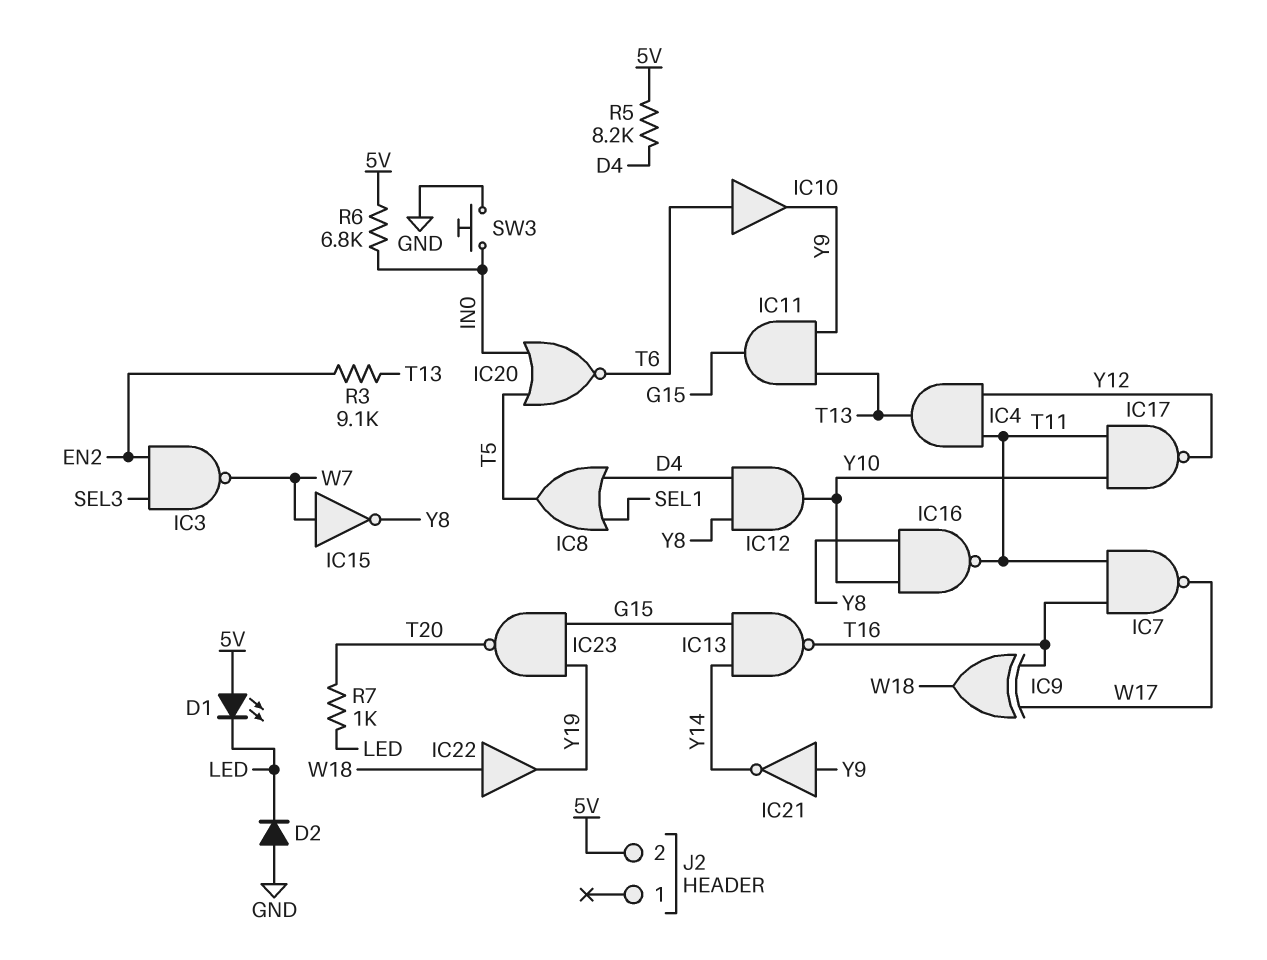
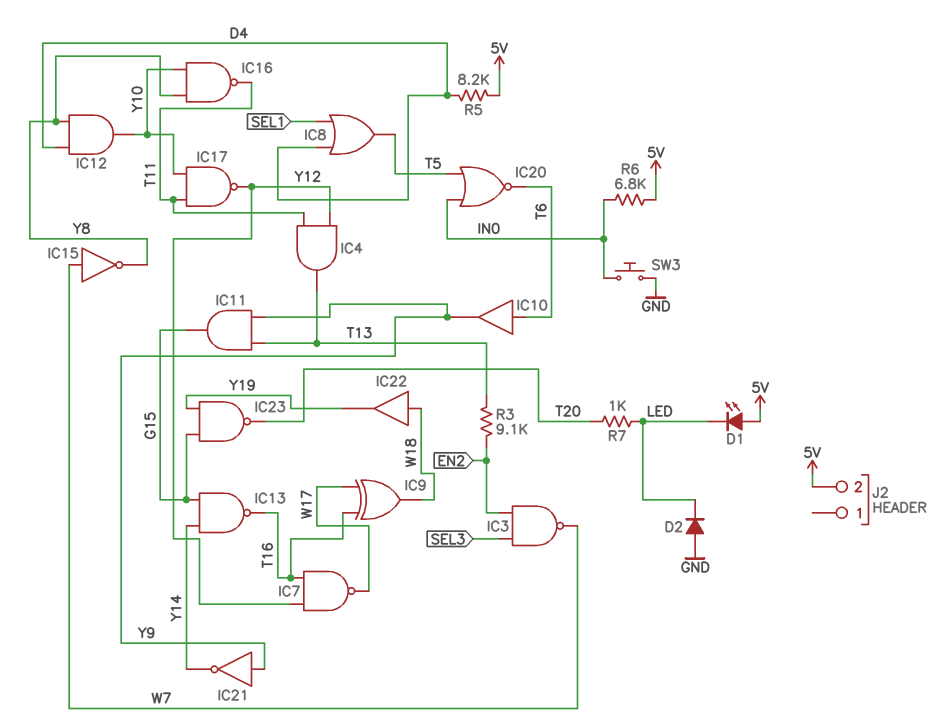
IC7: NAND (in T11, in T16, out W17) -> NAND (in T16, in Y12, out W17)

